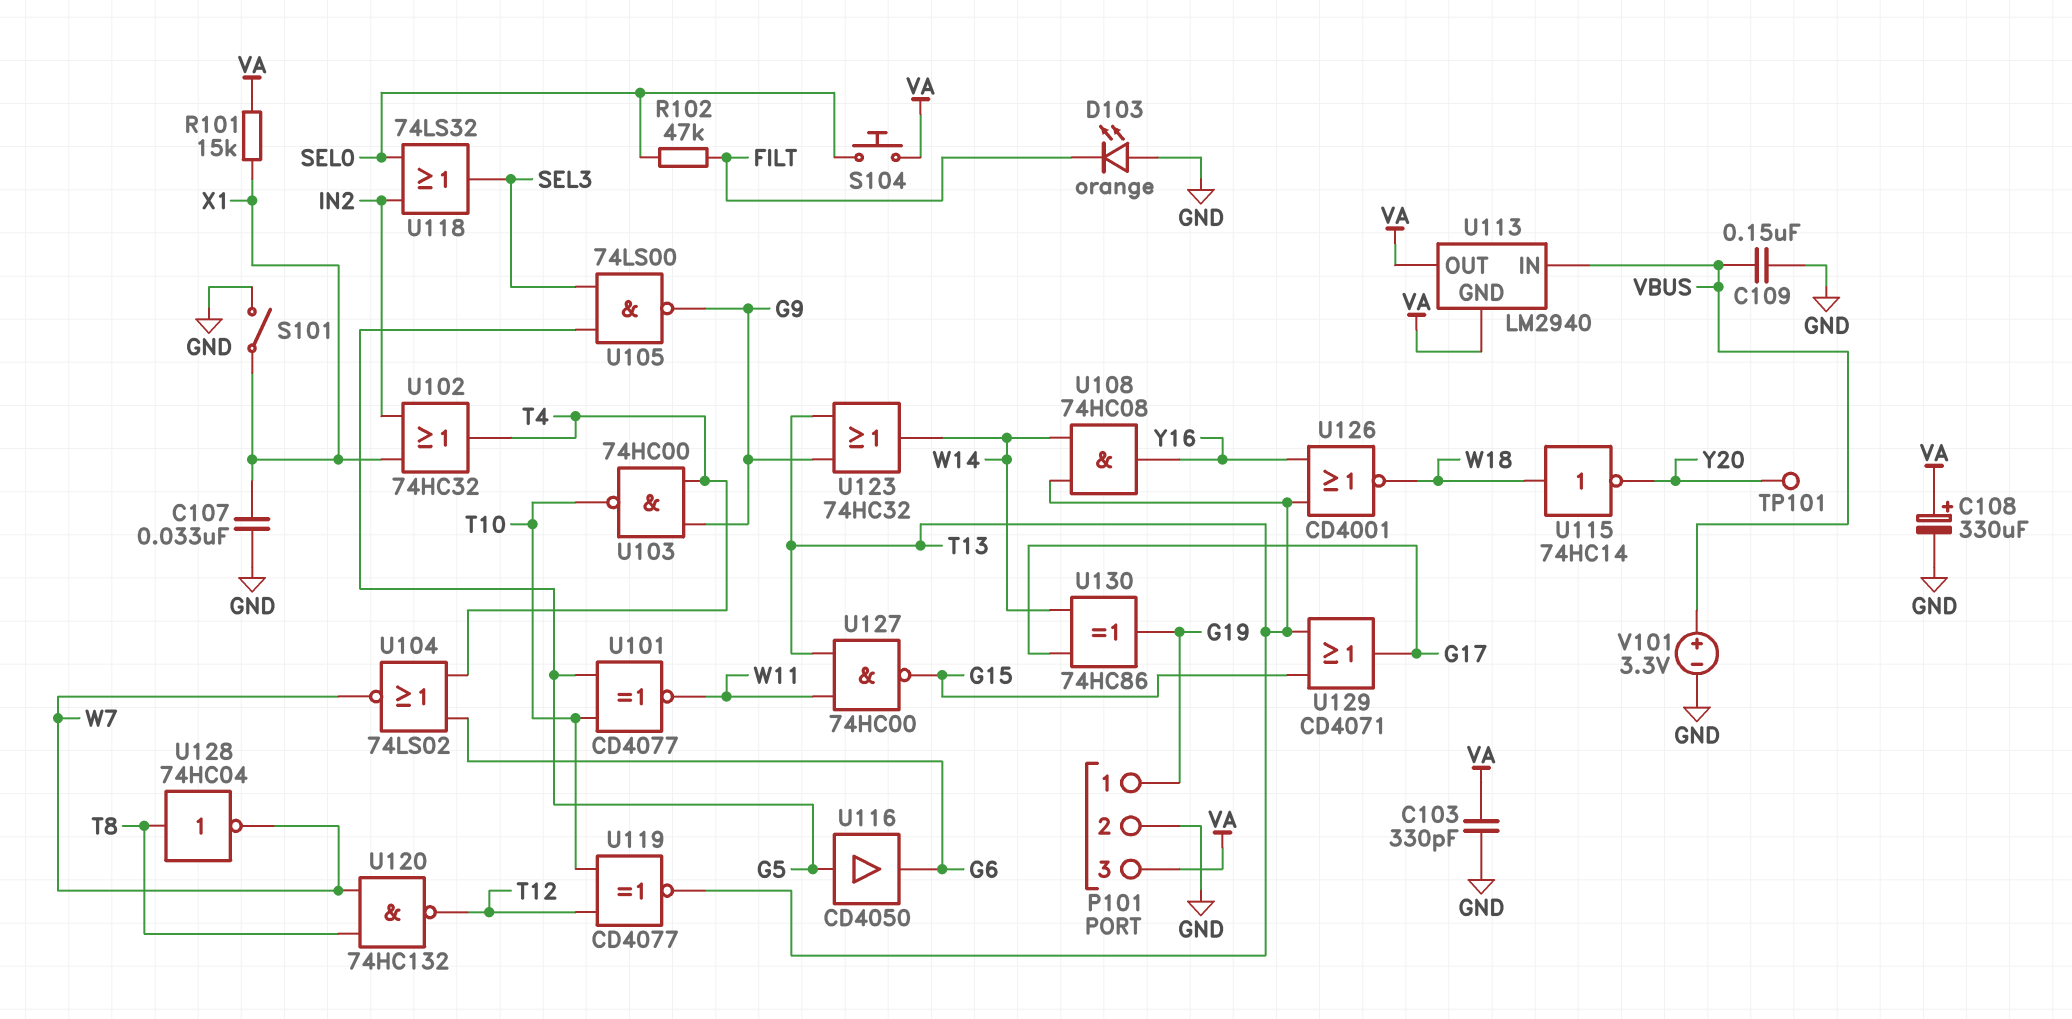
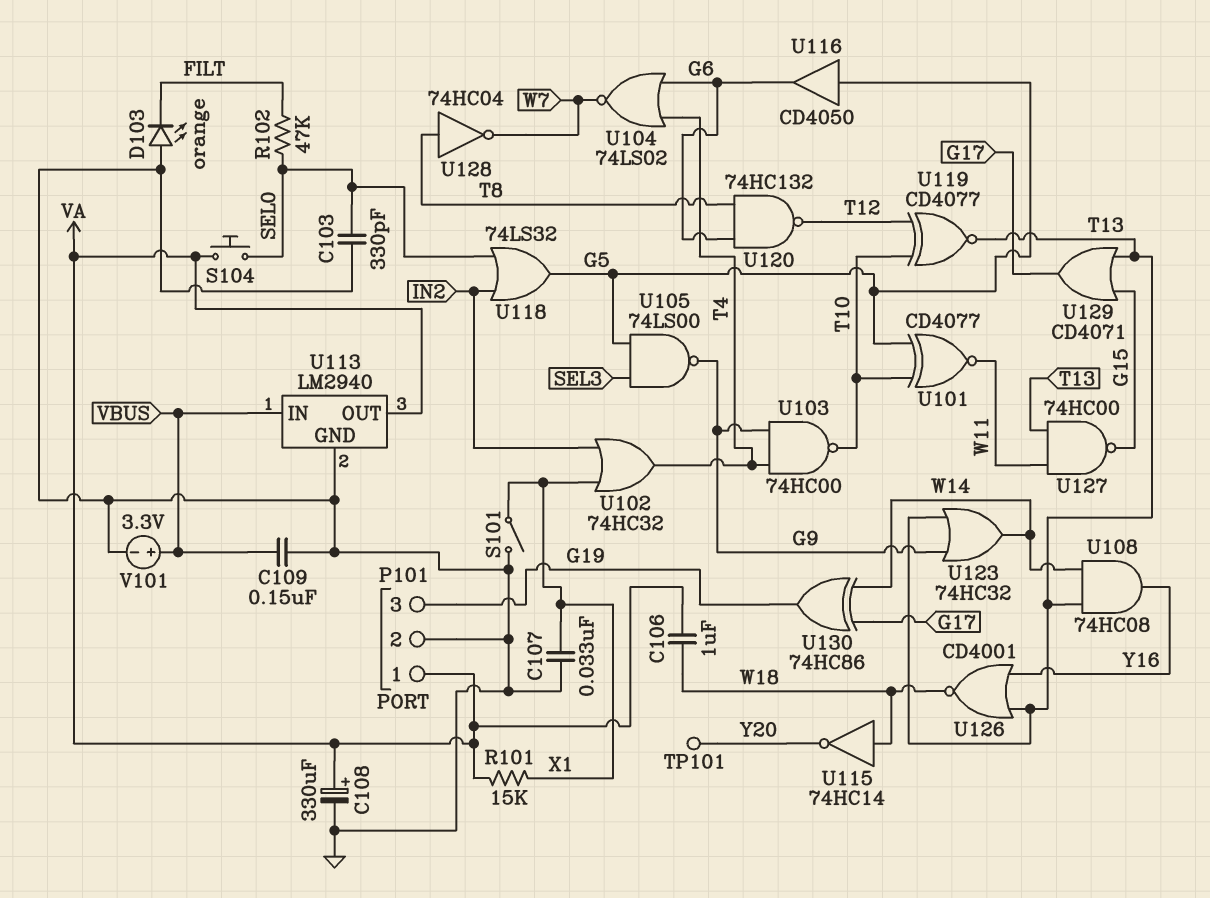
C103: 330pF (GND, VA) -> 330pF (GND, SEL0)
C106: none -> 1uF (VA, W18)
P101 pin 1: G19 -> VA
P101 pin 3: VA -> G19
U113 pin GND: VA -> GND
U118: OR 74LS32 (in IN2, in SEL0, out SEL3) -> OR 74LS32 (in IN2, in SEL0, out G5)
U120: NAND 74HC132 (in T8, in W7, out T12) -> NAND 74HC132 (in G6, in T8, out T12)

